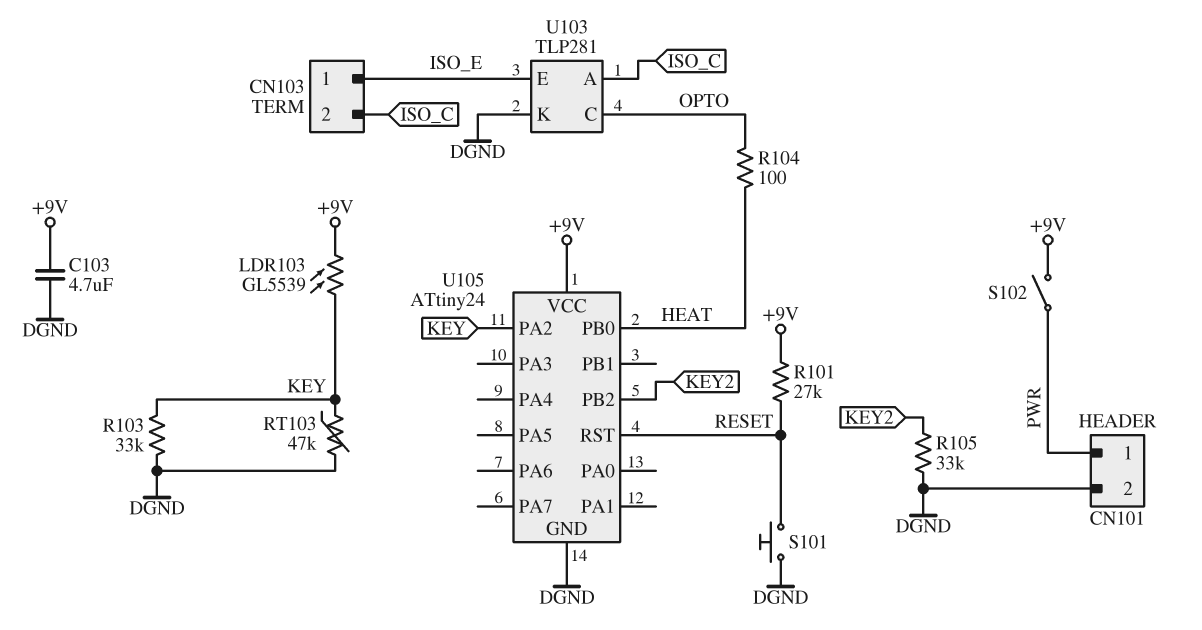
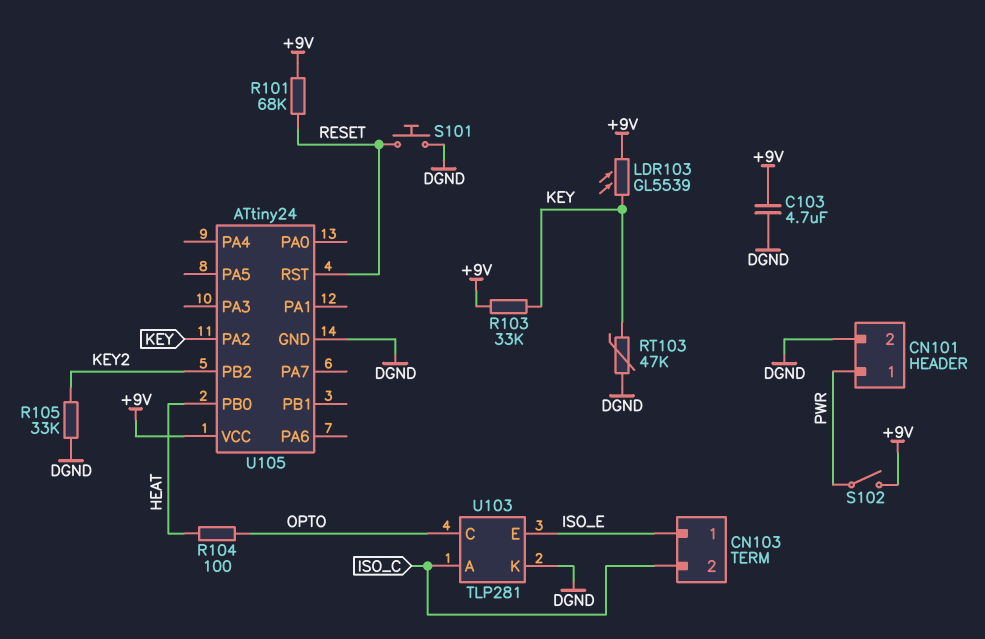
R101: 27k (+9V, RESET) -> 68k (+9V, RESET)
R103: 33k (DGND, KEY) -> 33k (+9V, KEY)

